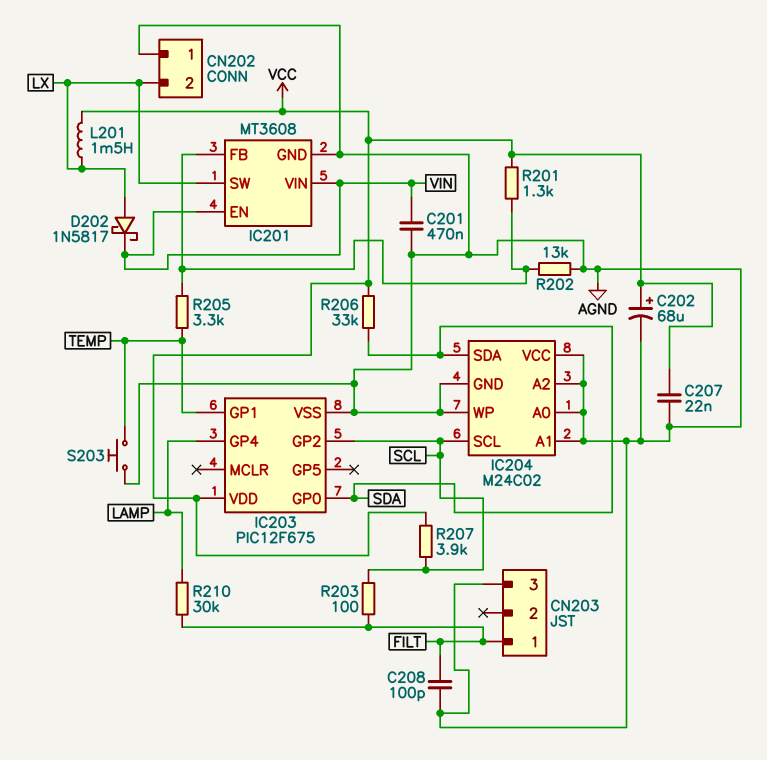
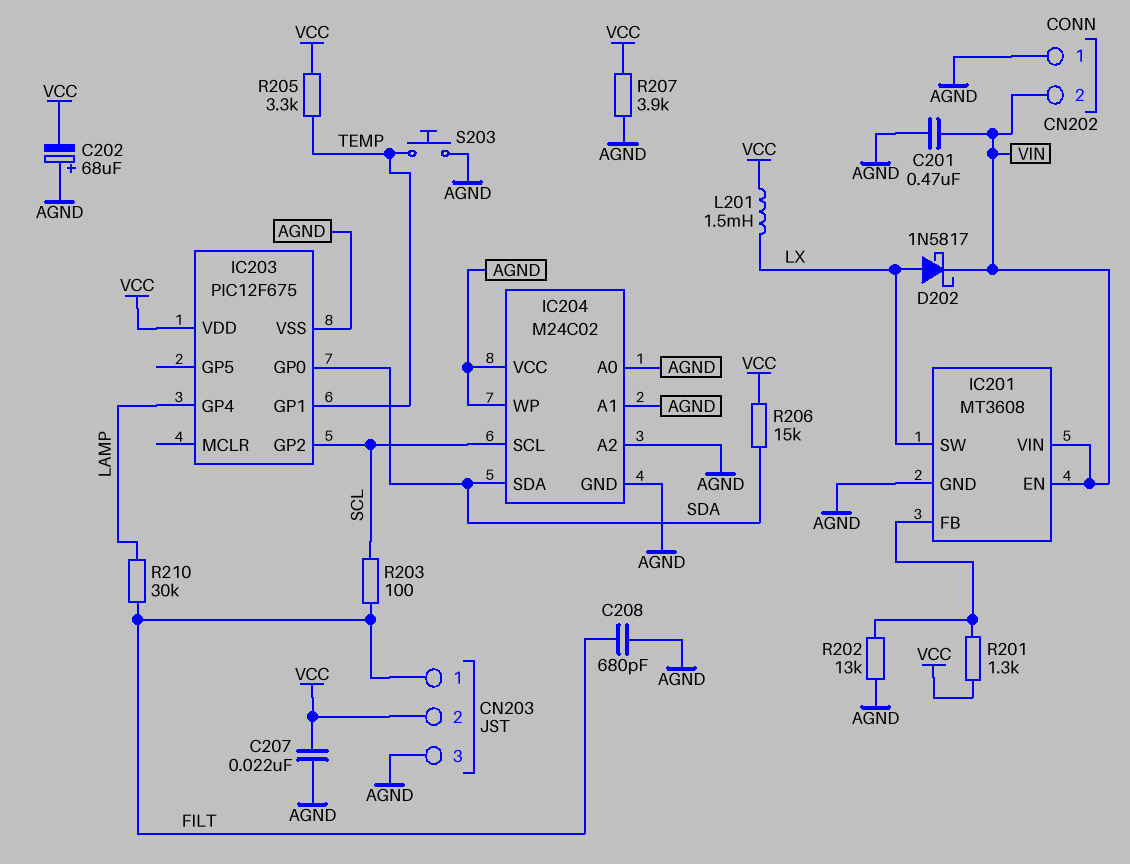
C202: 68uF (plus VCC, minus AGND) -> 68uF (plus AGND, minus VCC)
C208: 100pF (AGND, FILT) -> 680pF (AGND, FILT)
CN202 pin 2: LX -> VIN
CN203 pin 2: none -> VCC
R205: 3.3k (IC201/FB, TEMP) -> 3.3k (TEMP, VCC)
R206: 33k (SDA, VCC) -> 15k (SDA, VCC)
R207: 3.9k (SCL, VCC) -> 3.9k (AGND, VCC)

